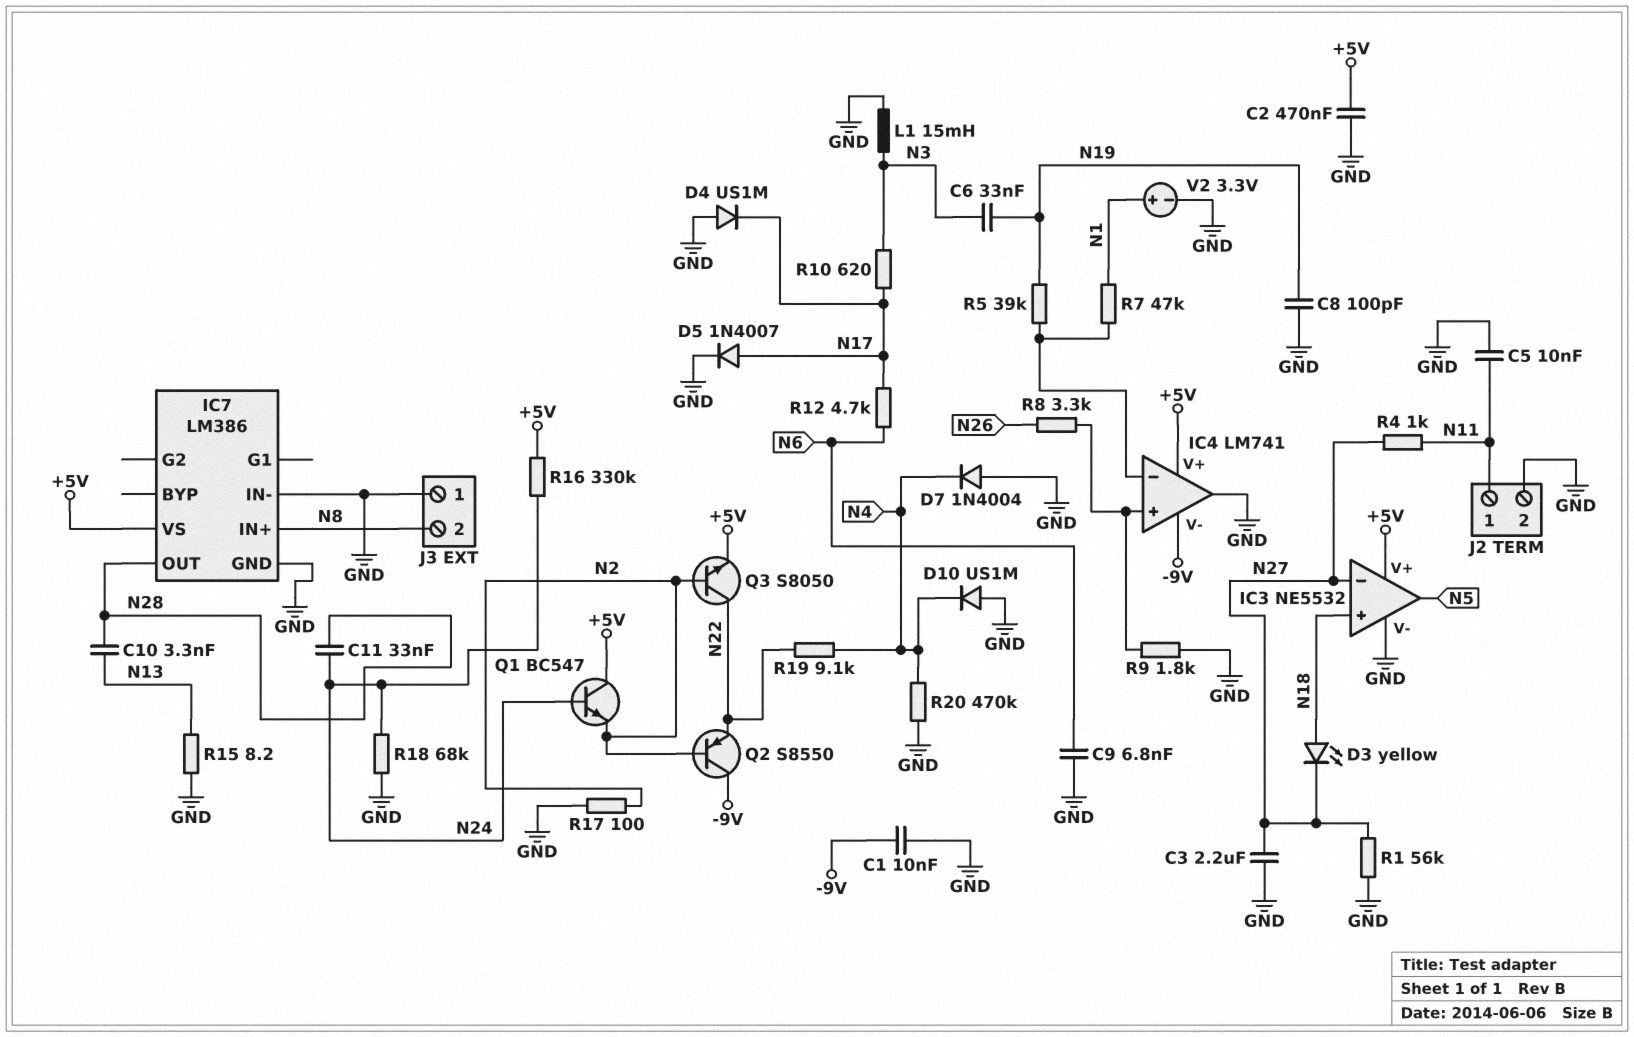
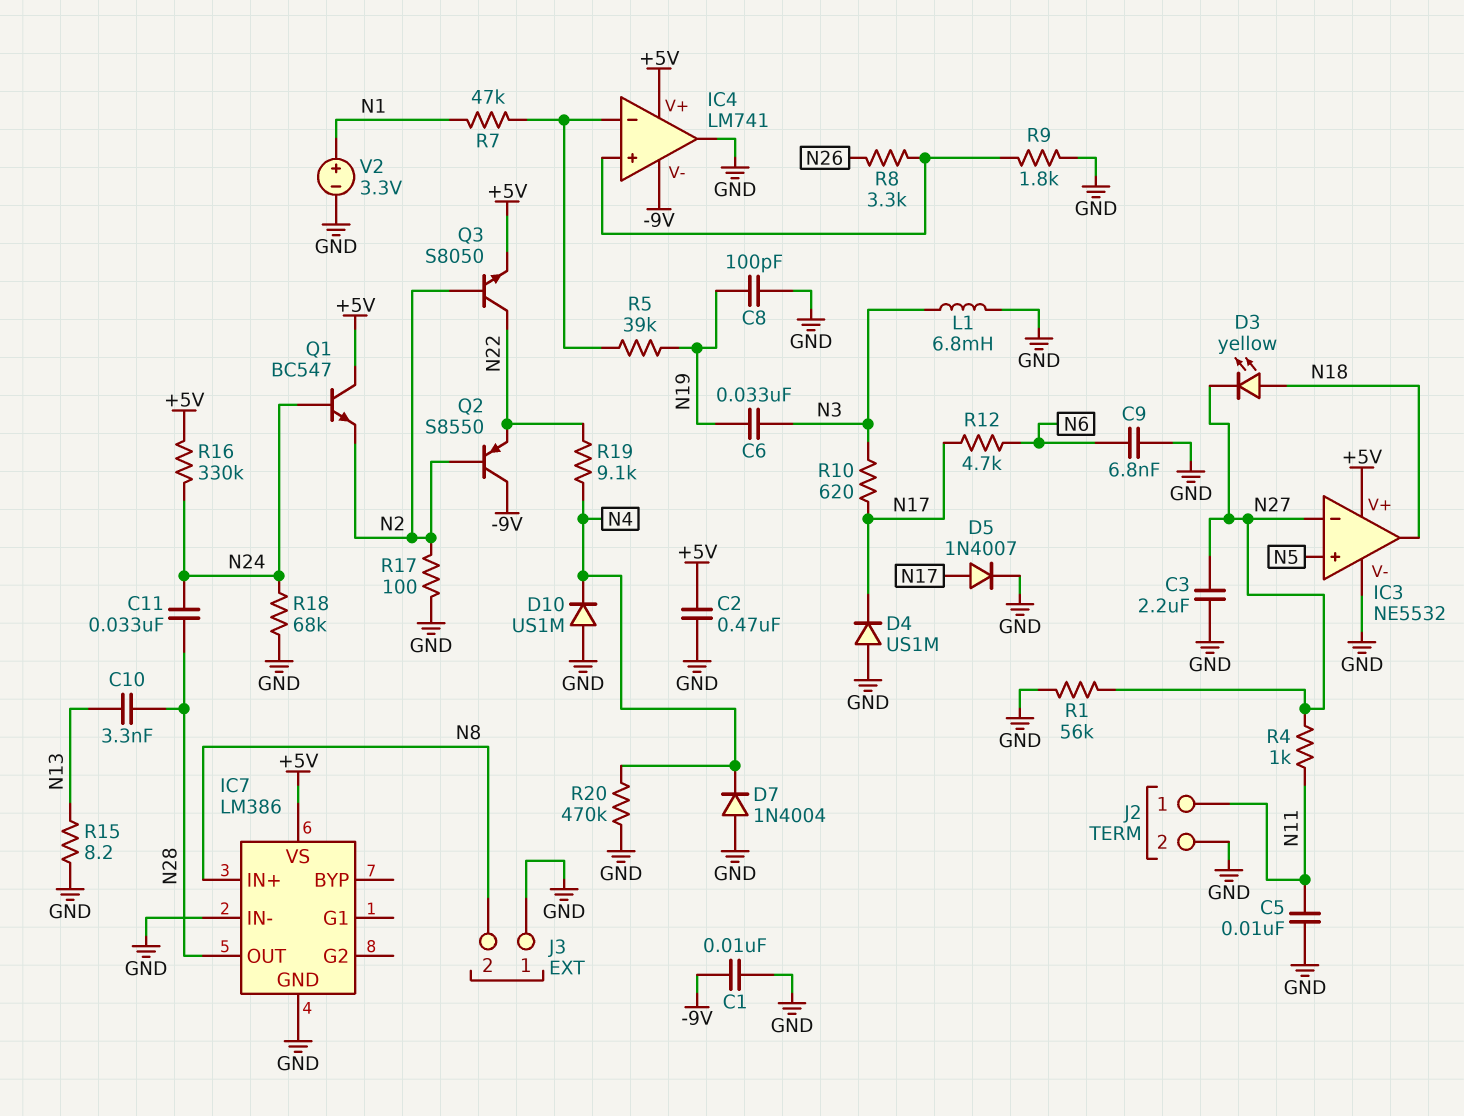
IC3 pin in+: N18 -> N5
IC3 pin out: N5 -> N18
L1: 15mH (GND, N3) -> 6.8mH (GND, N3)

